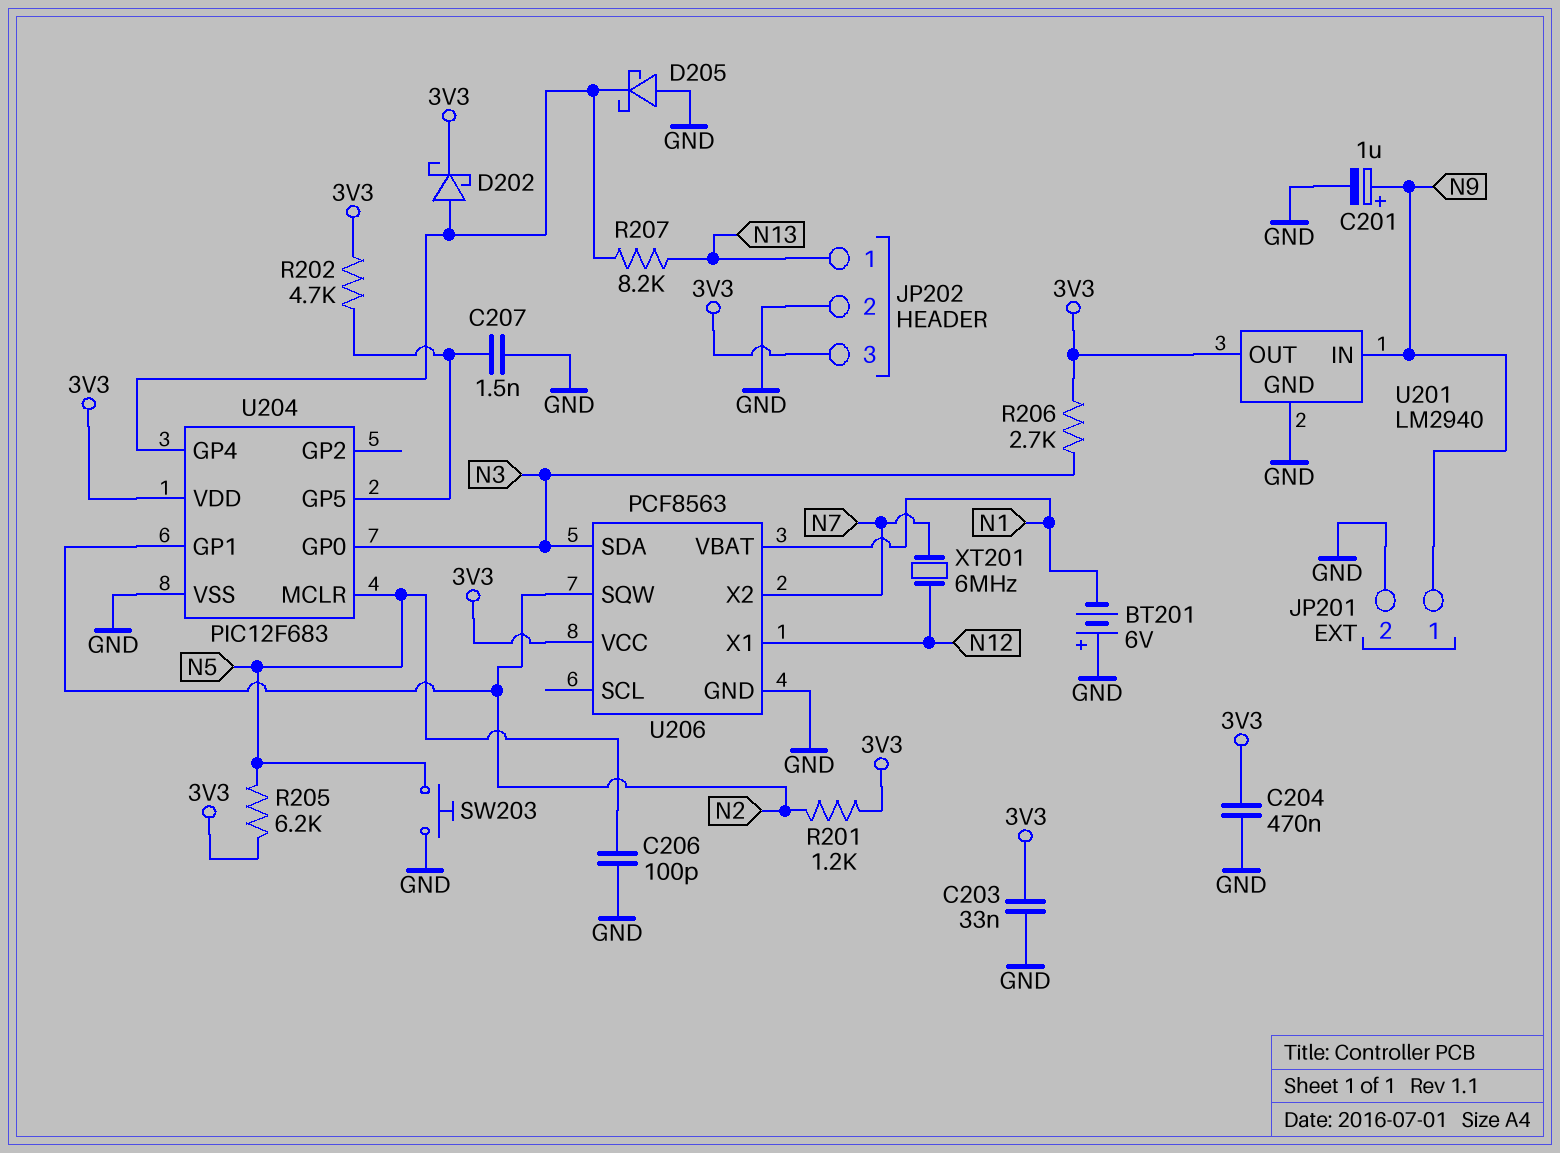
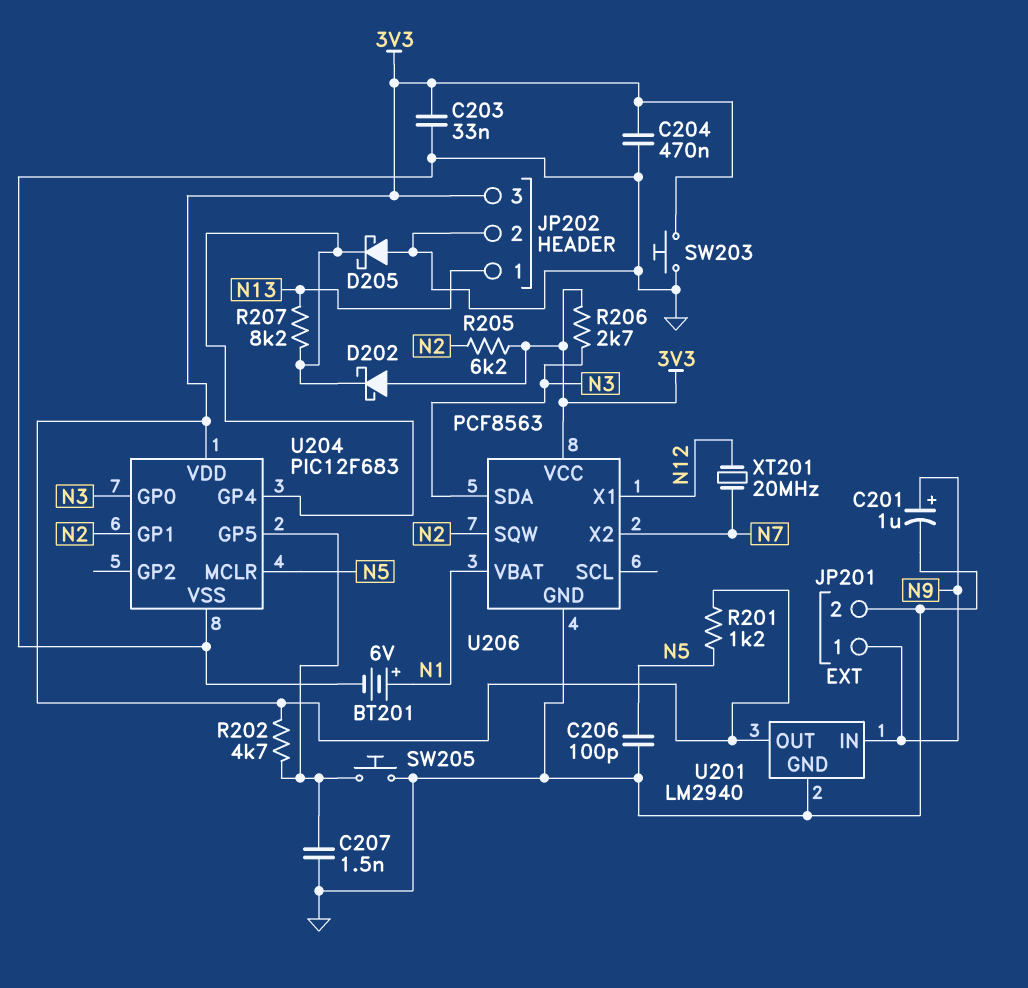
BT201: 6V (plus GND, minus N1) -> 6V (plus N1, minus GND)
D202: schottky (A U204/GP4, K 3V3) -> schottky (A 3V3, K U204/GP4)
R201: 1.2k (3V3, N2) -> 1.2k (3V3, N5)
R205: 6.2k (3V3, N5) -> 6.2k (3V3, N2)
SW203: button (GND, N5) -> button (3V3, GND)
SW205: none -> button (GND, U204/GP5)
XT201: 6MHz (N7, N12) -> 20MHz (N7, N12)

